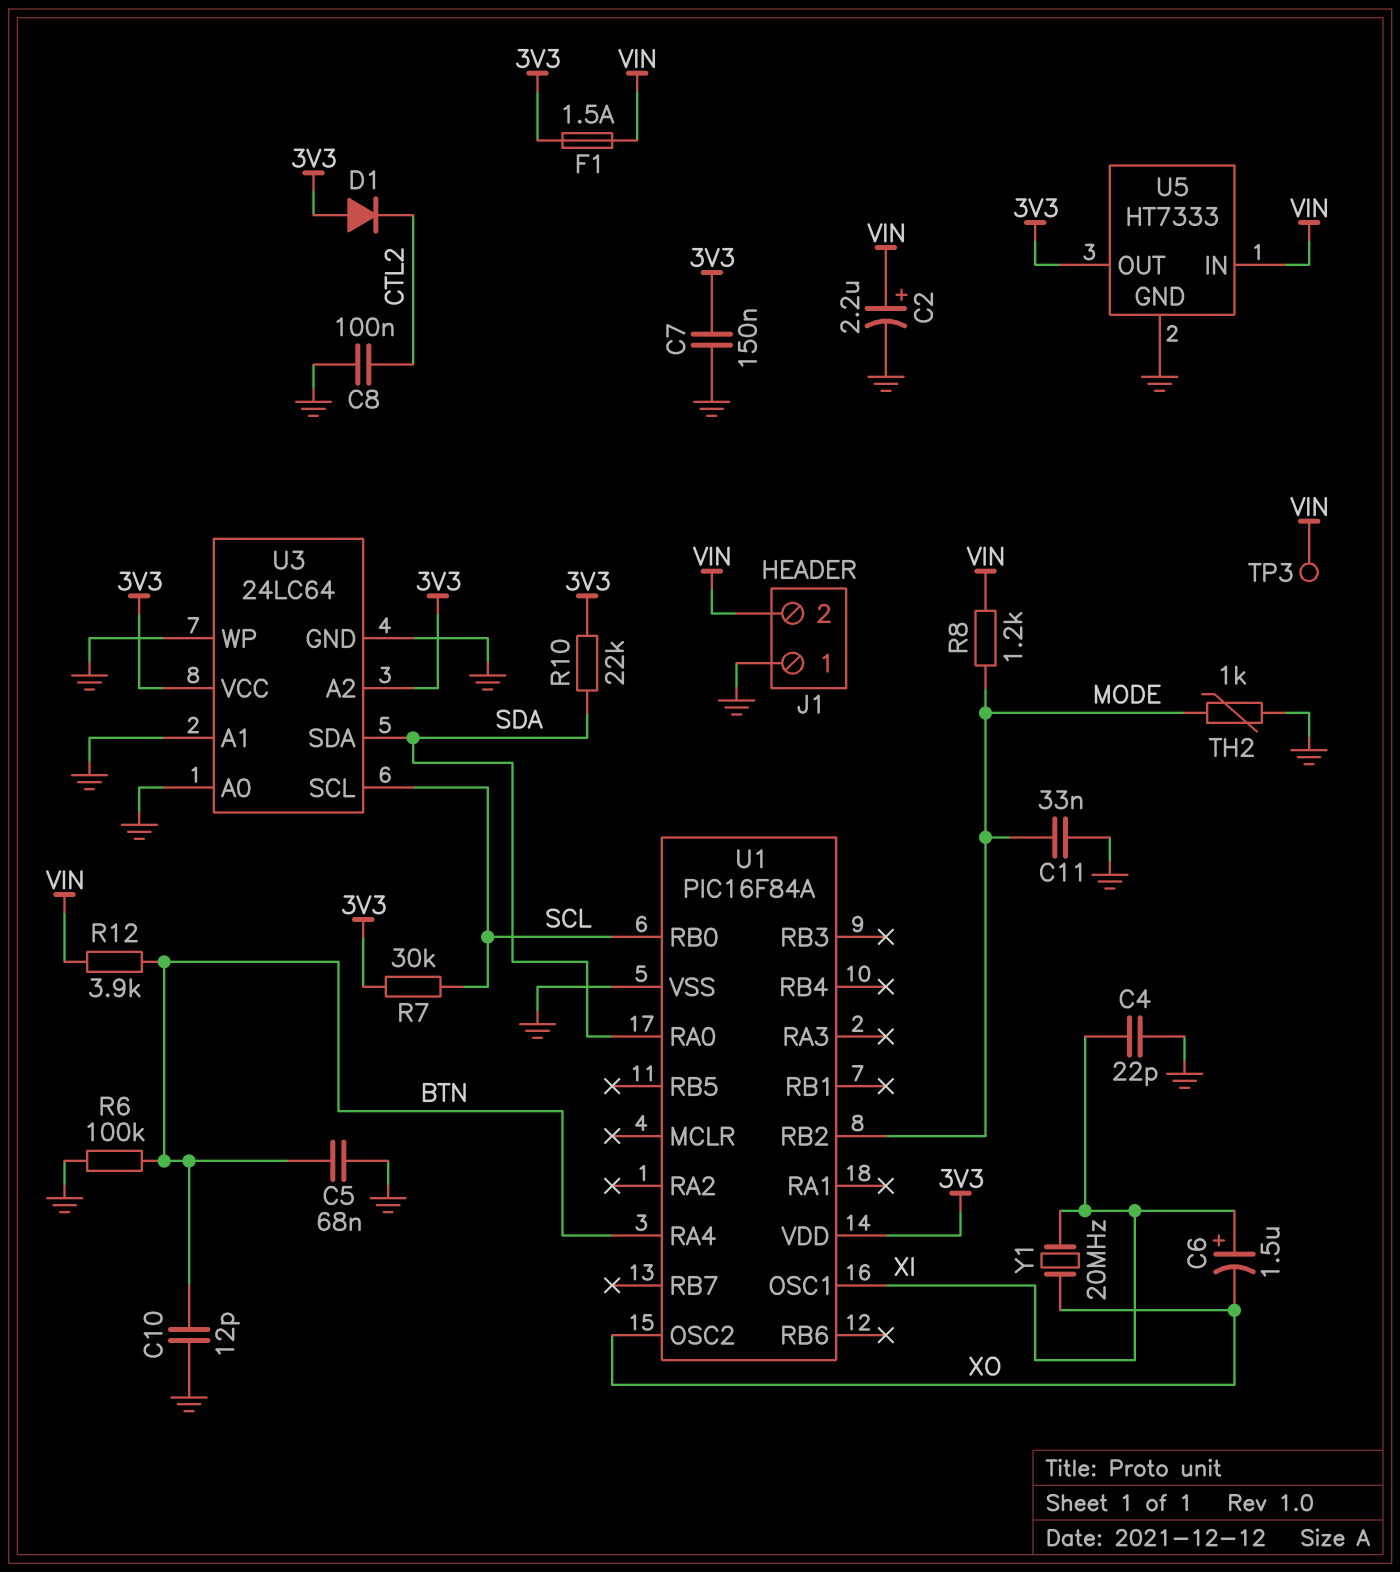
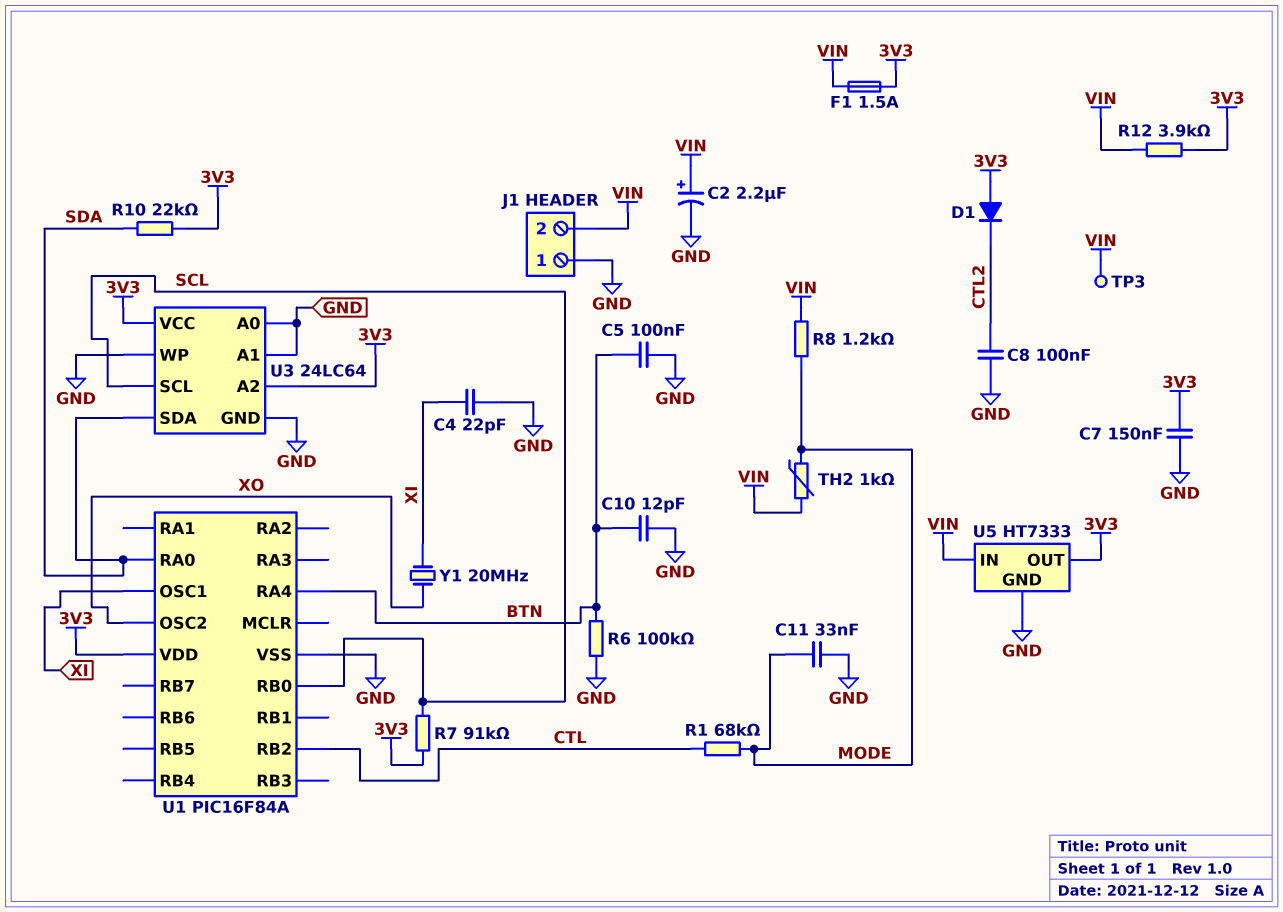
C5: 68nF (BTN, GND) -> 100nF (BTN, GND)
C6: 1.5uF (plus XI, minus XO) -> none
R1: none -> 68k (CTL, MODE)
R7: 30k (3V3, SCL) -> 91k (3V3, SCL)
R12: 3.9k (BTN, VIN) -> 3.9k (3V3, VIN)
TH2: 1k (GND, MODE) -> 1k (MODE, VIN)
U1 pin RB2: MODE -> CTL

